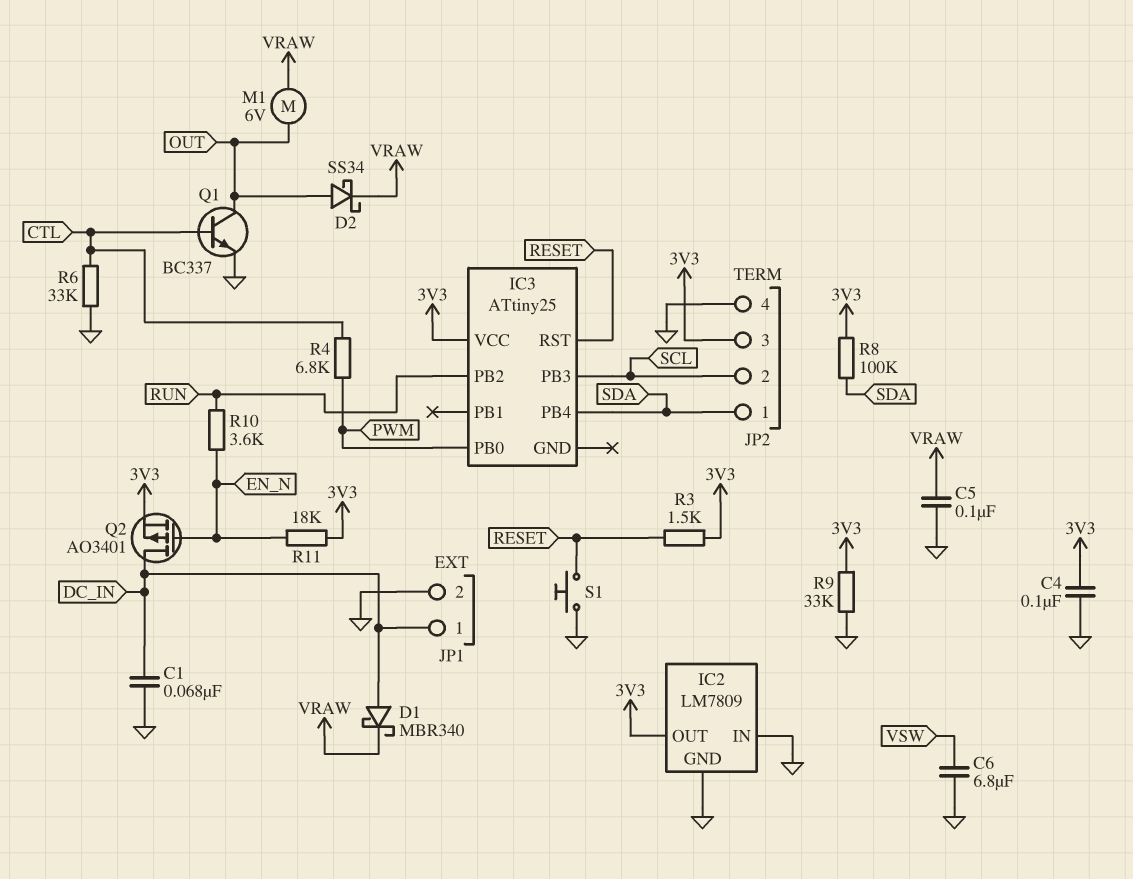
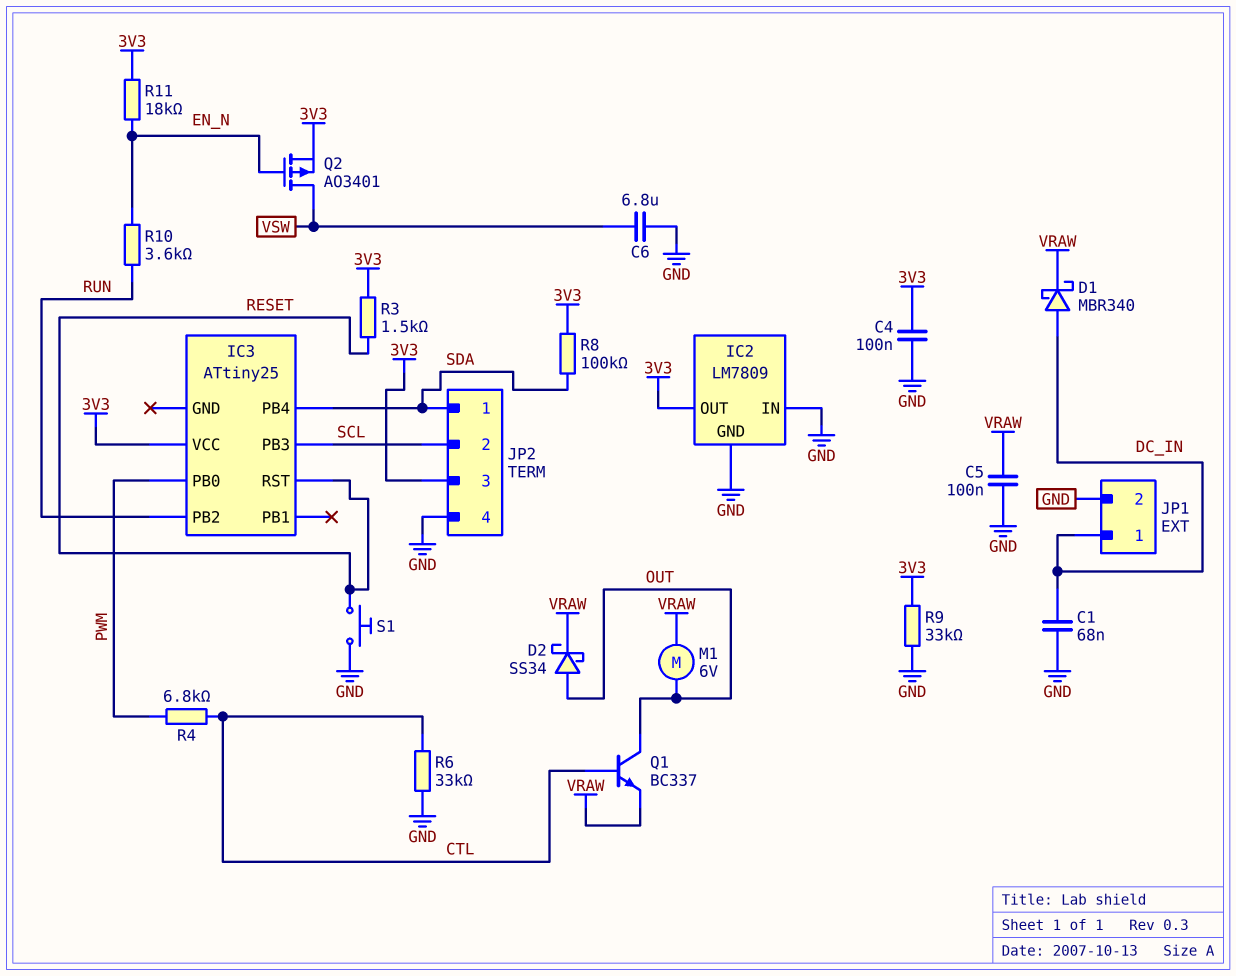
Q1: NPN BC337 (B CTL, C OUT, E GND) -> NPN BC337 (B CTL, C OUT, E VRAW)
Q2: PMOS AO3401 (G EN_N, D DC_IN, S 3V3) -> PMOS AO3401 (G EN_N, D VSW, S 3V3)

